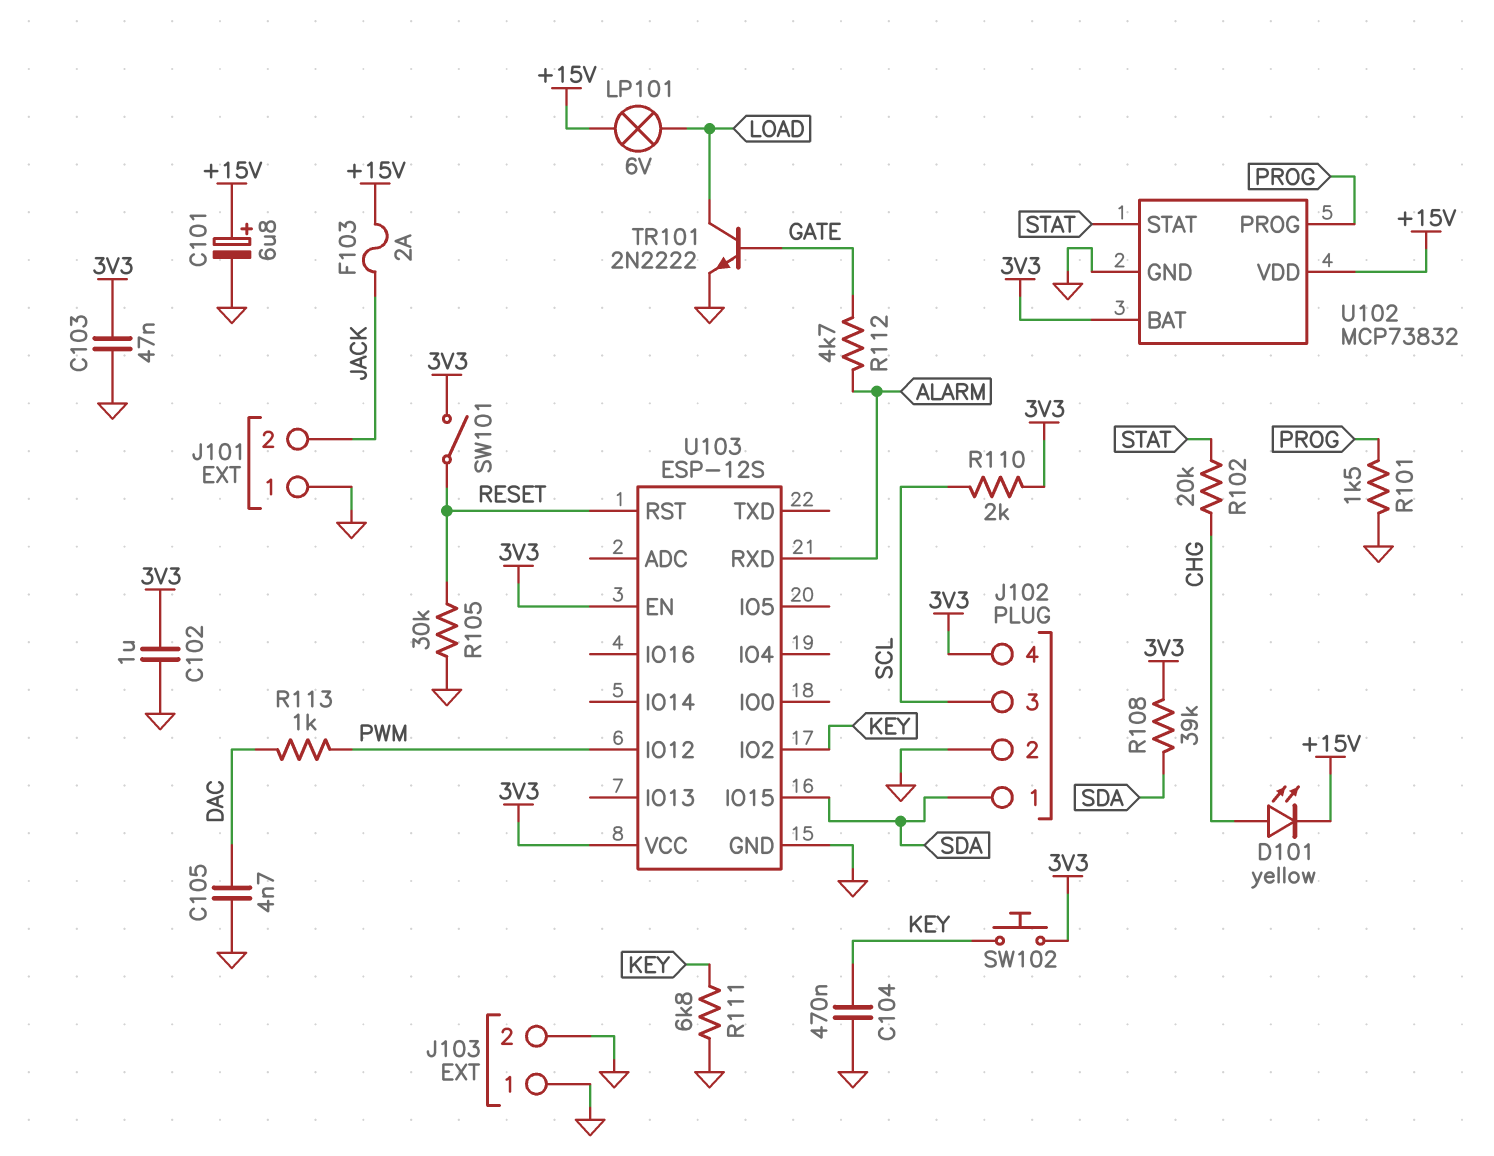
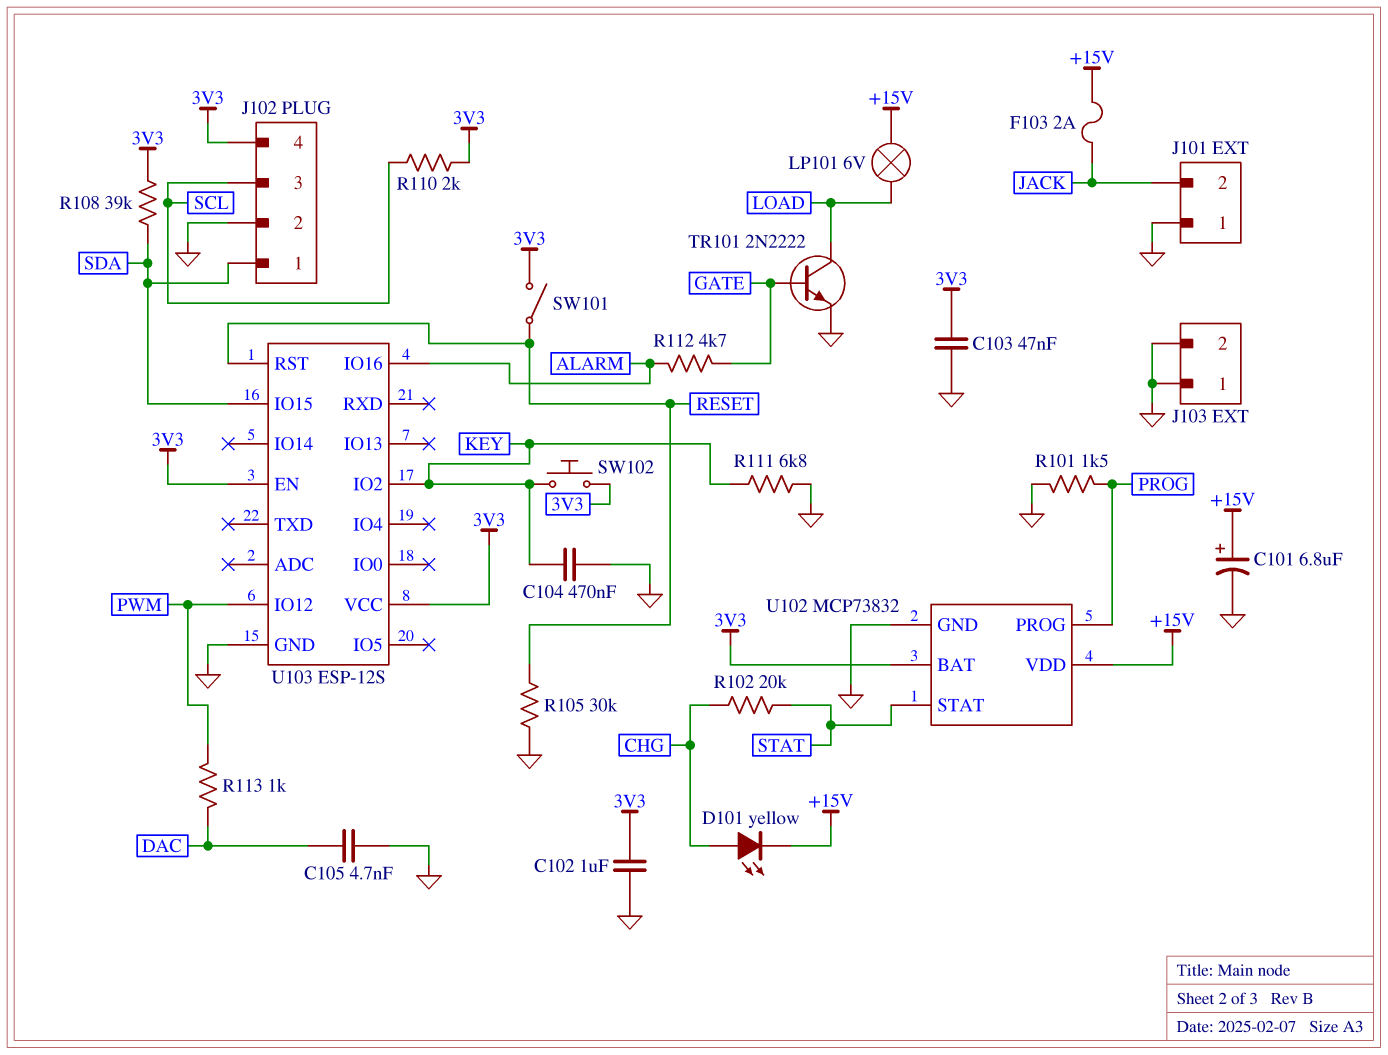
U103 pin IO16: none -> ALARM
U103 pin RXD: ALARM -> none

